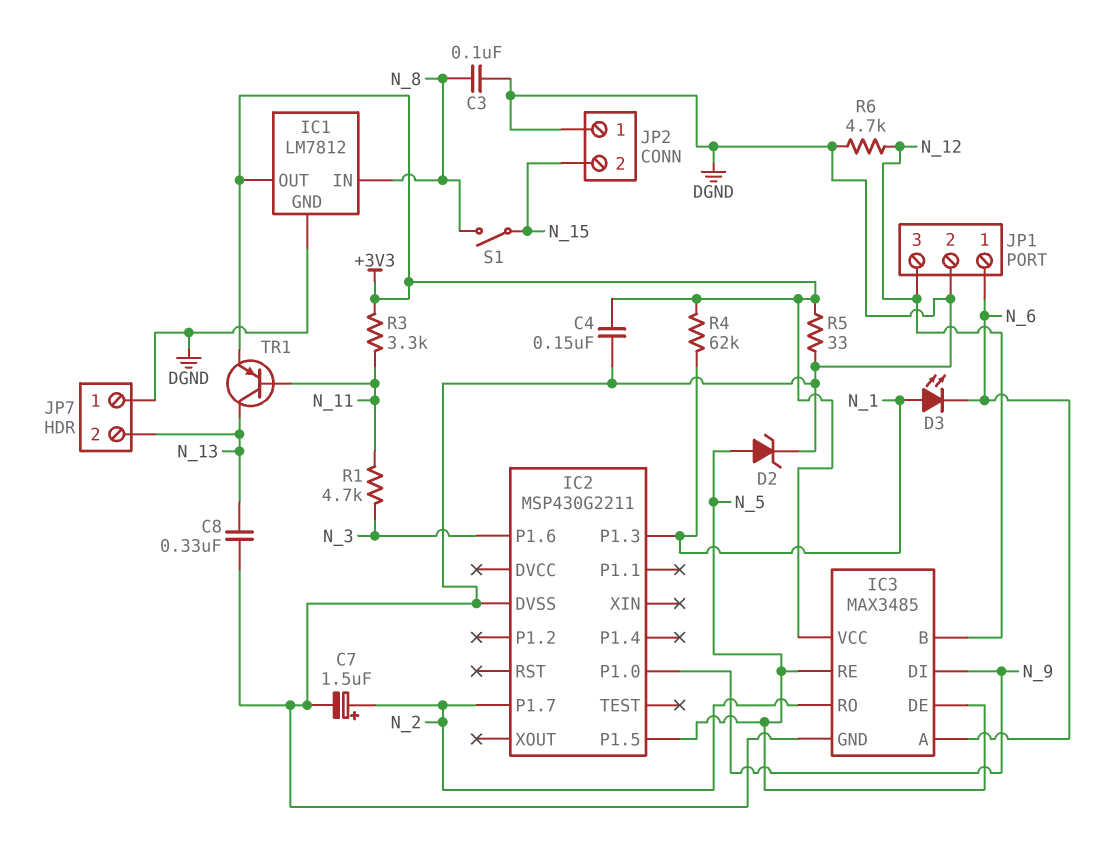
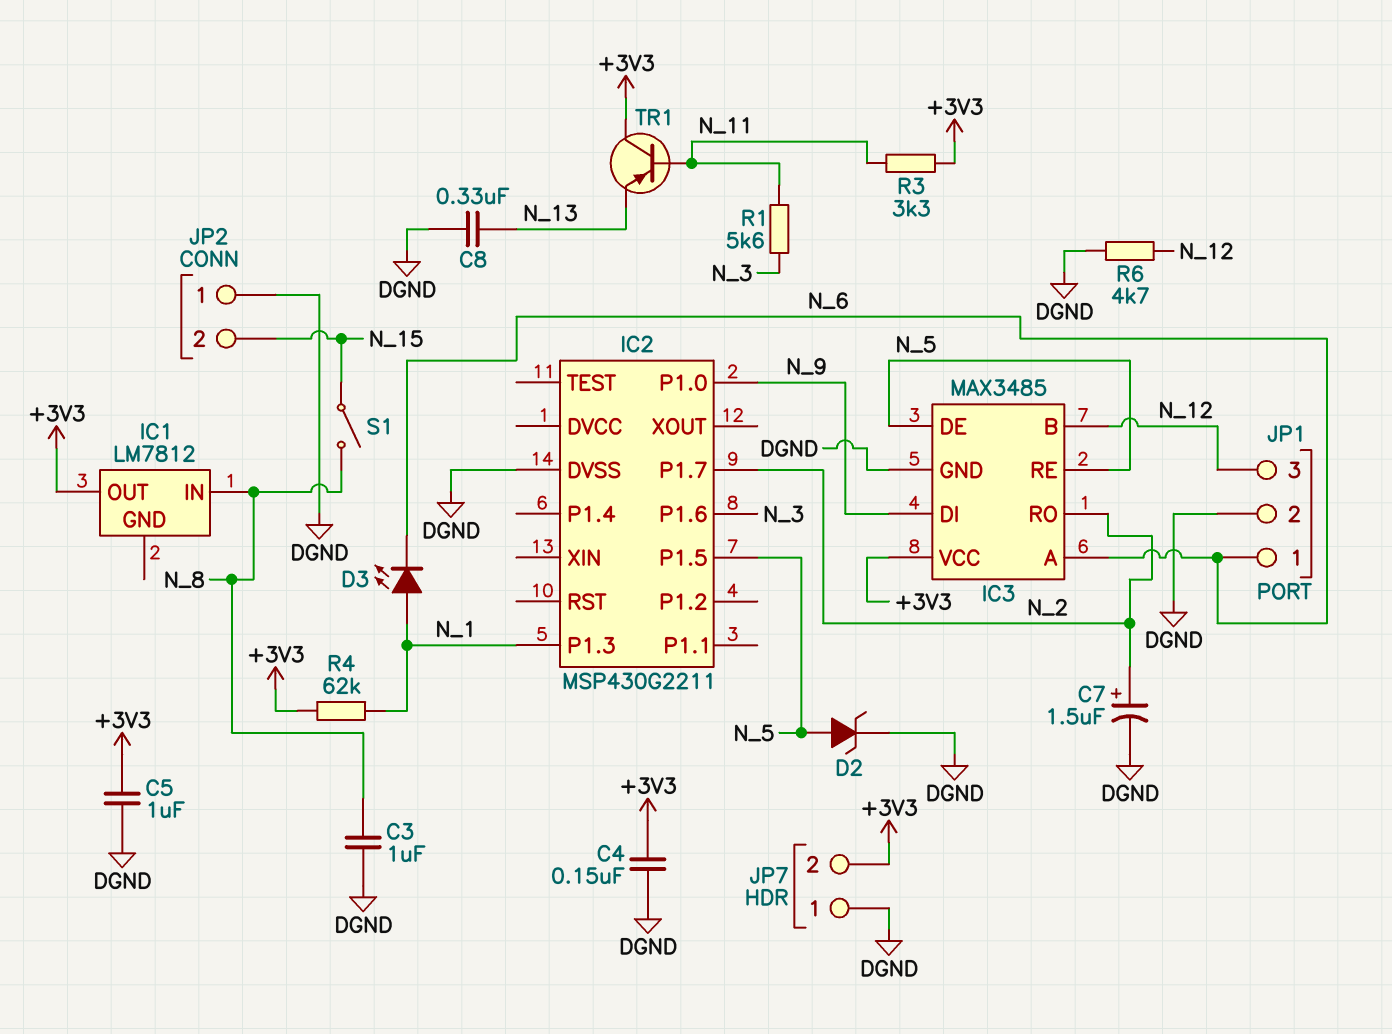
C3: 100nF (DGND, N_8) -> 1uF (DGND, N_8)
C5: none -> 1uF (+3V3, DGND)
IC1 pin GND: DGND -> none
JP7 pin 2: N_13 -> +3V3
R1: 4.7k (N_3, N_11) -> 5.6k (N_3, N_11)
R5: 33 (+3V3, DGND) -> none
TR1: PNP (B N_11, C N_13, E +3V3) -> PNP (B N_11, C +3V3, E N_13)

